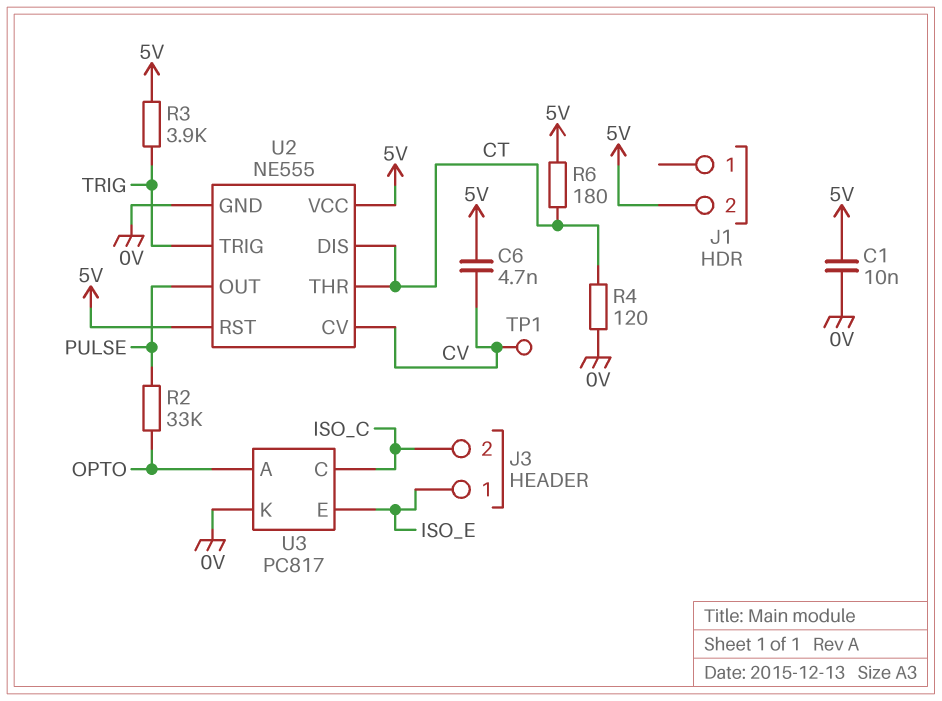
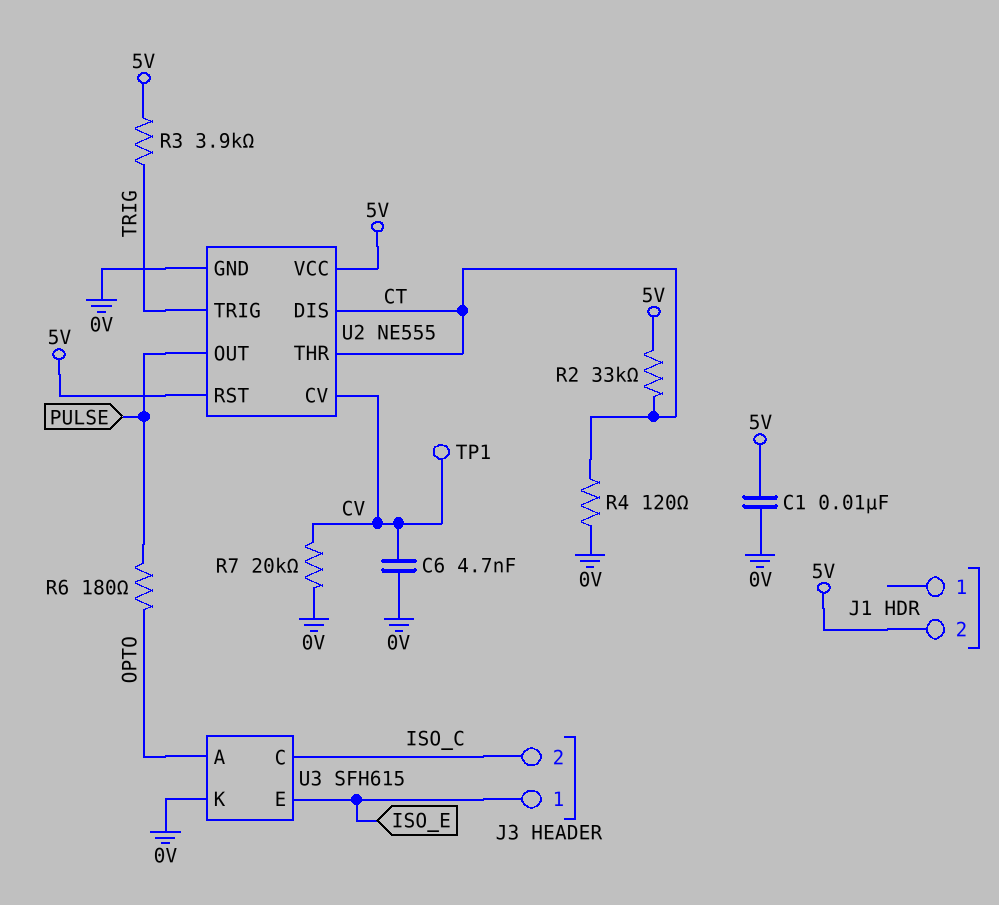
C6: 4.7nF (5V, CV) -> 4.7nF (0V, CV)
R2: 33k (OPTO, PULSE) -> 33k (5V, CT)
R6: 180 (5V, CT) -> 180 (OPTO, PULSE)
R7: none -> 20k (0V, CV)
U3: PC817 -> SFH615

